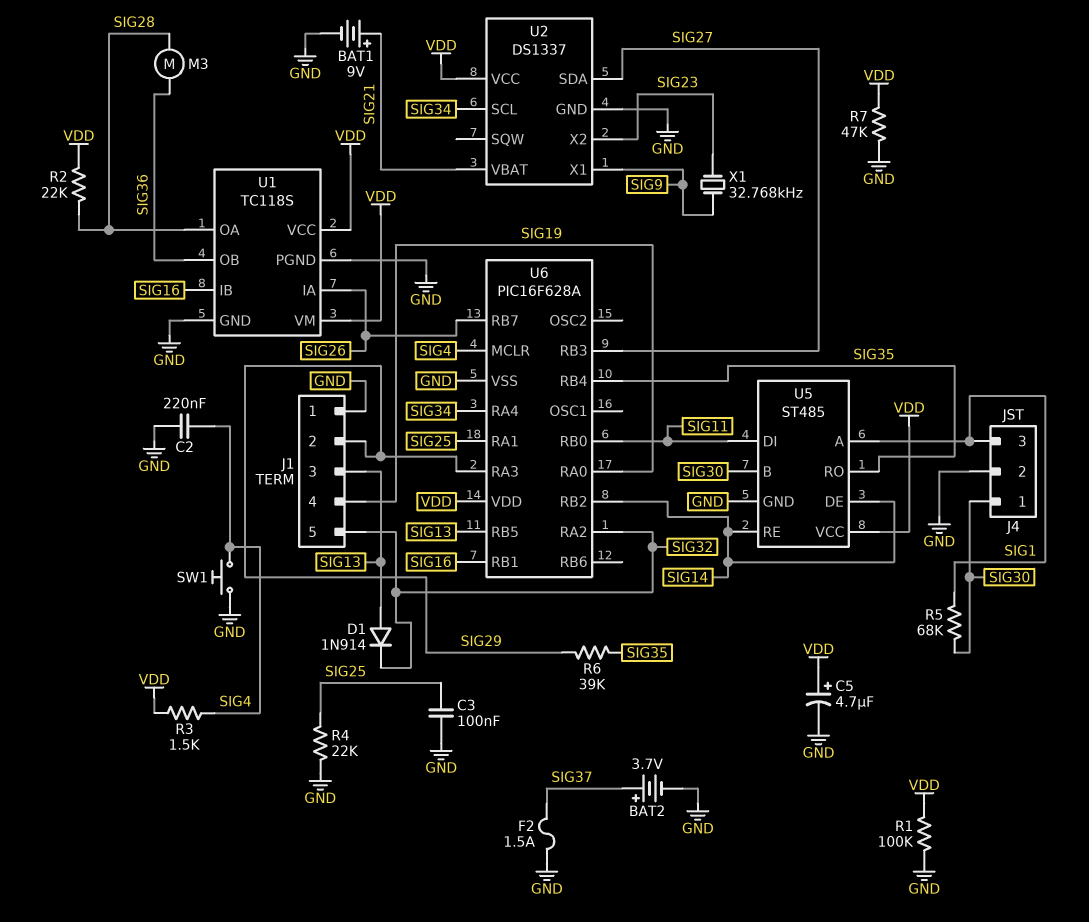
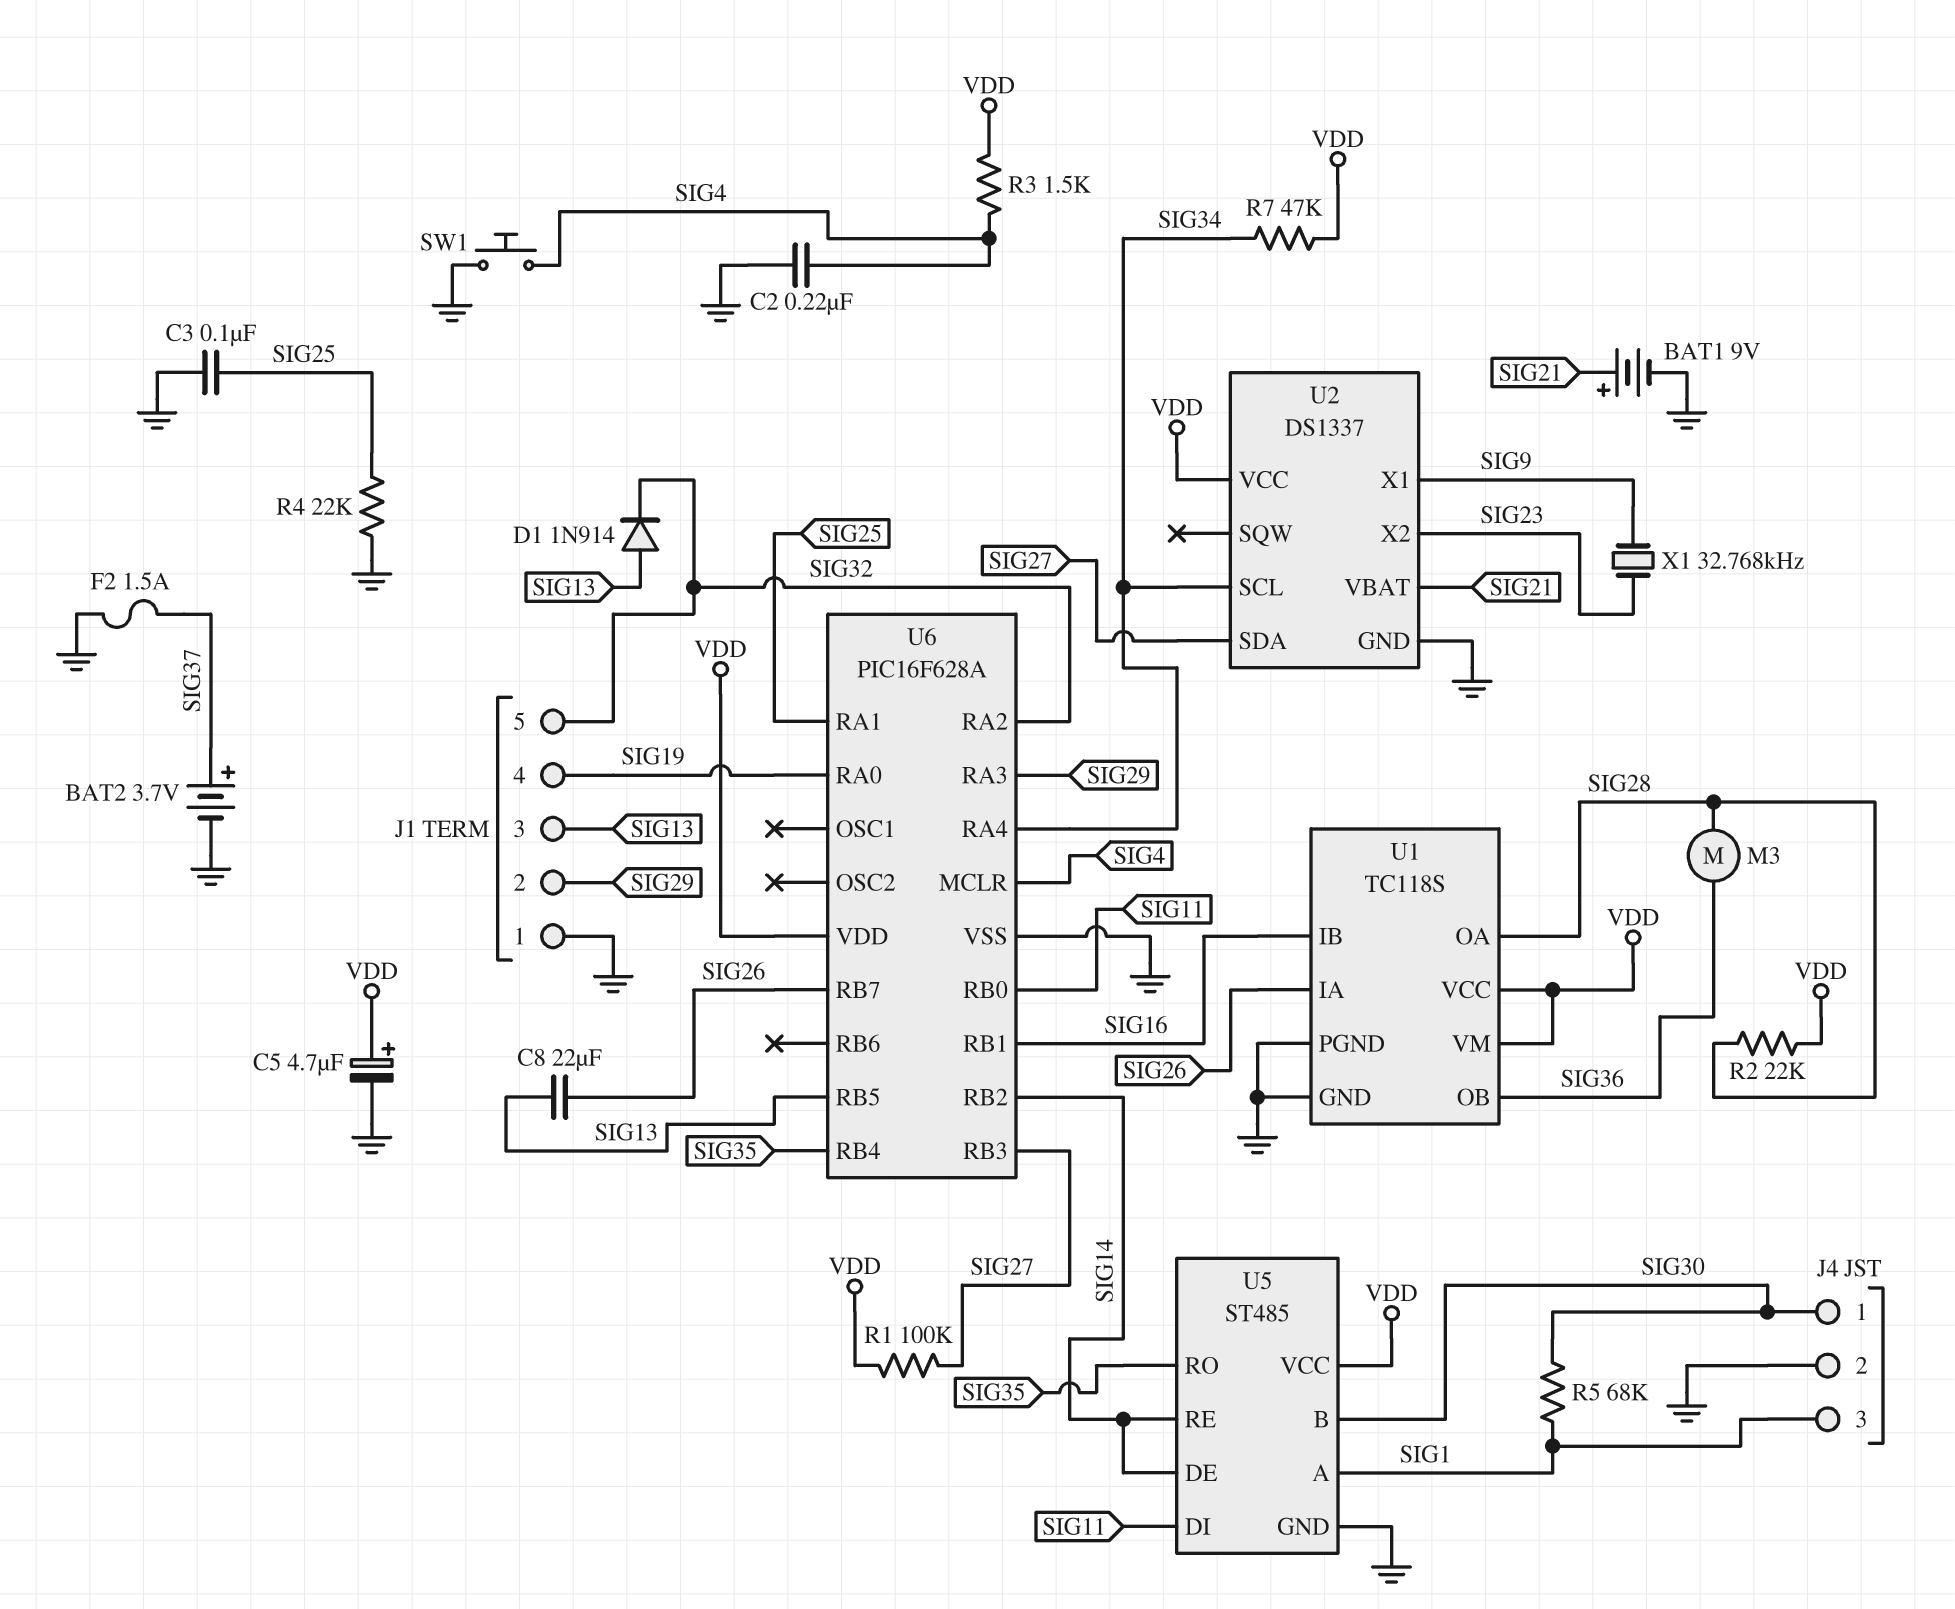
C8: none -> 22uF (SIG13, SIG26)
R1: 100k (GND, VDD) -> 100k (SIG27, VDD)
R6: 39k (SIG29, SIG35) -> none
R7: 47k (GND, VDD) -> 47k (SIG34, VDD)

